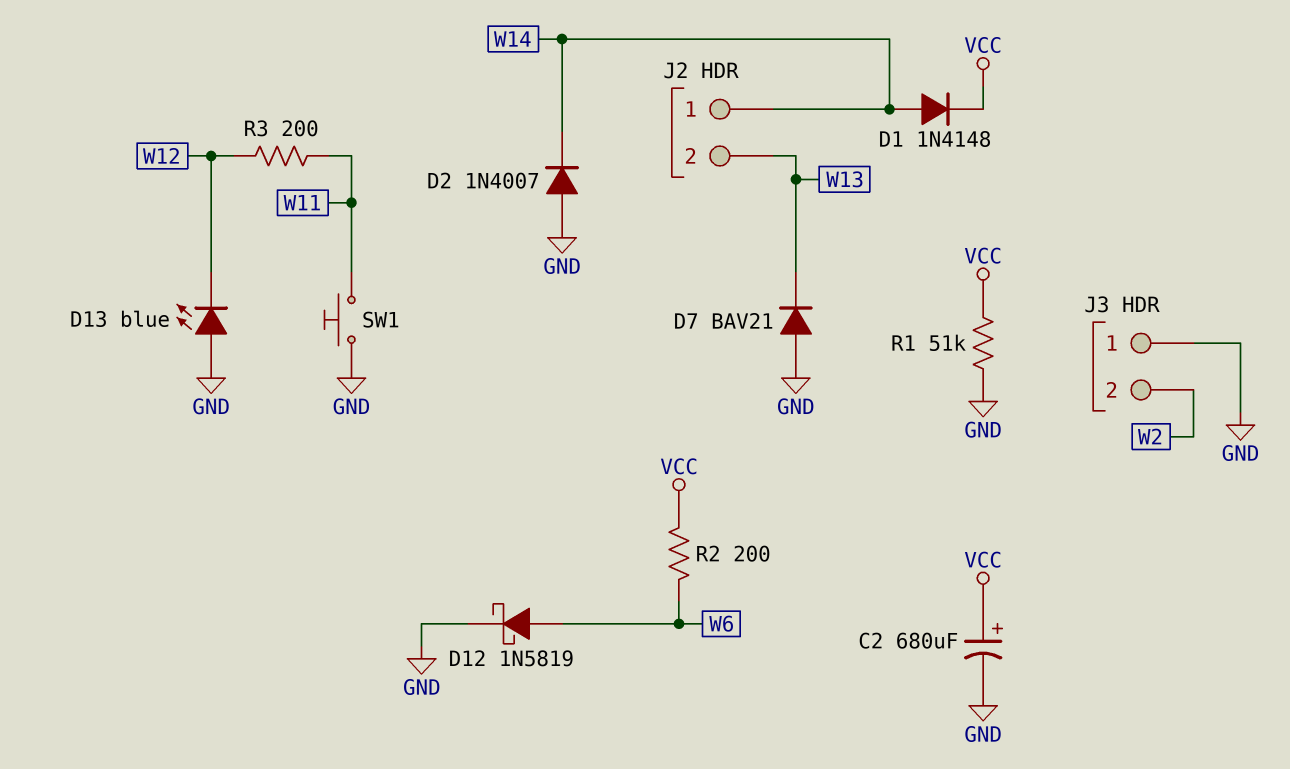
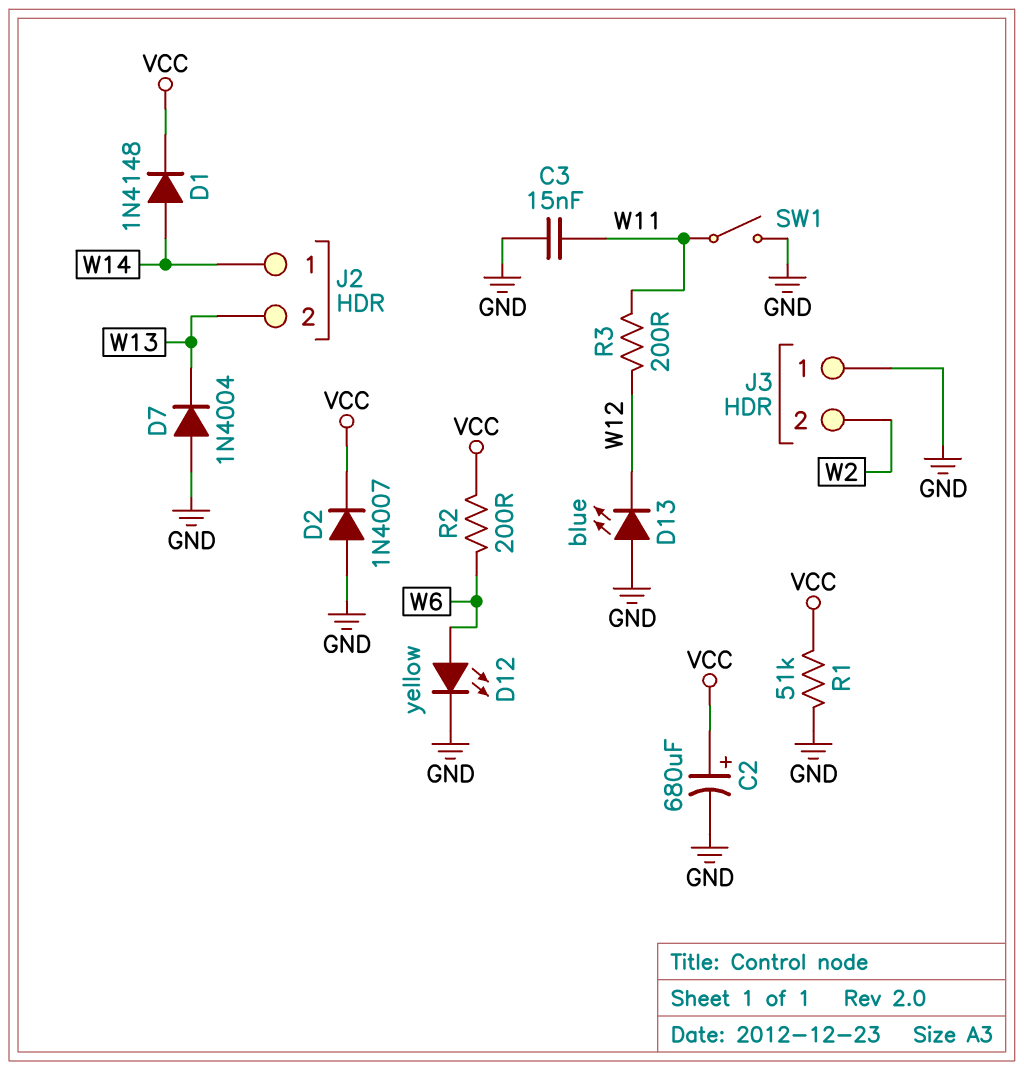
C3: none -> 15nF (GND, W11)
D2: diode 1N4007 (A GND, K W14) -> diode 1N4007 (A GND, K VCC)
D7: diode BAV21 (A GND, K W13) -> diode 1N4004 (A GND, K W13)
D12: schottky 1N5819 (A W6, K GND) -> LED yellow (A W6, K GND)
SW1: button (GND, W11) -> switch (GND, W11)

